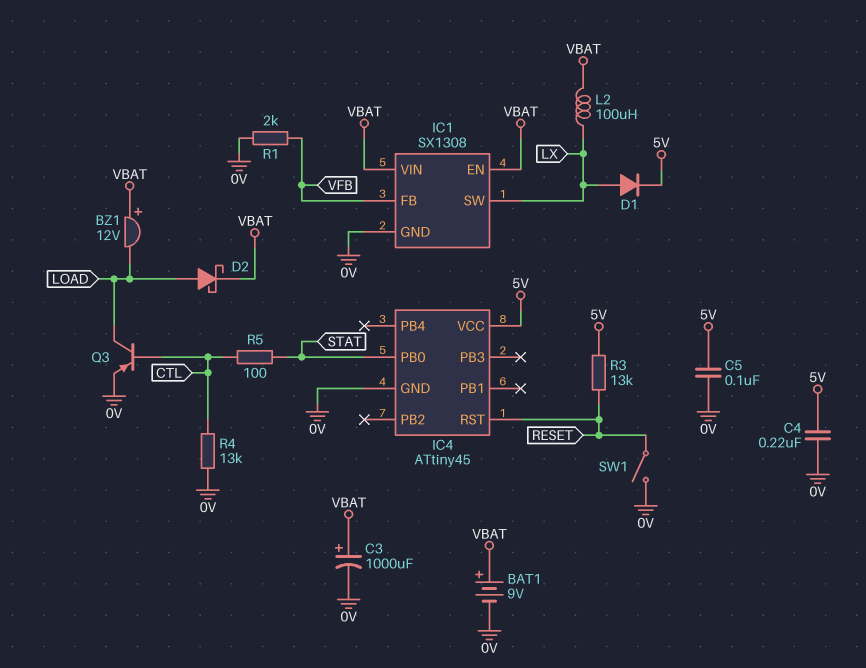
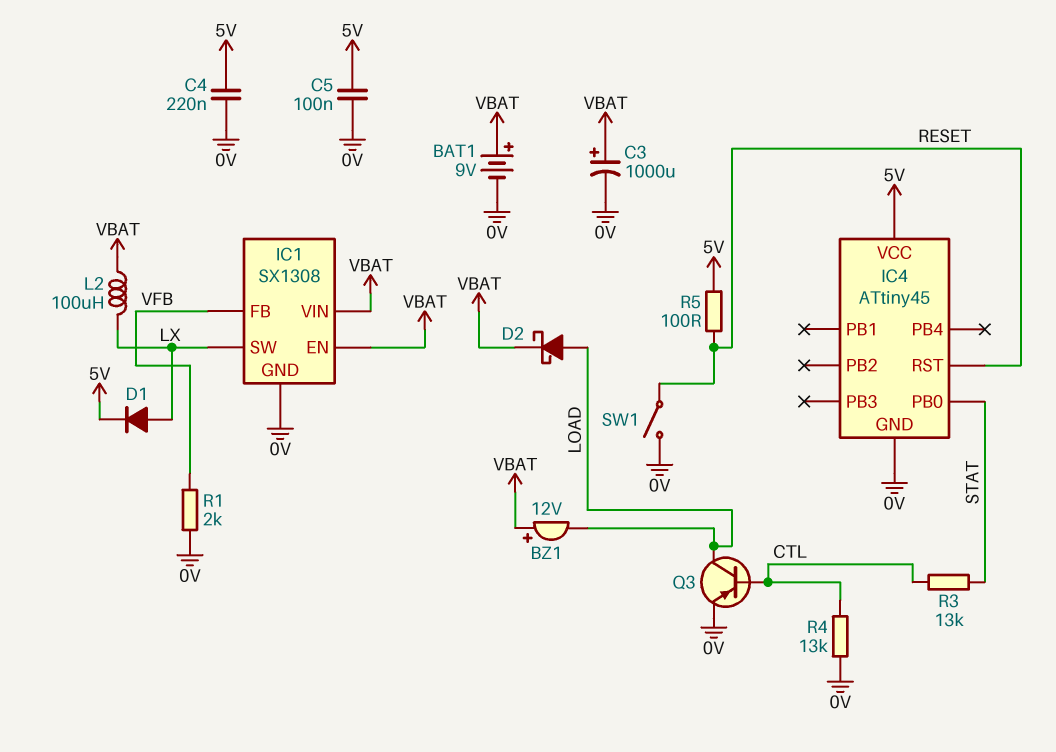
R3: 13k (5V, RESET) -> 13k (CTL, STAT)
R5: 100 (CTL, STAT) -> 100 (5V, RESET)

